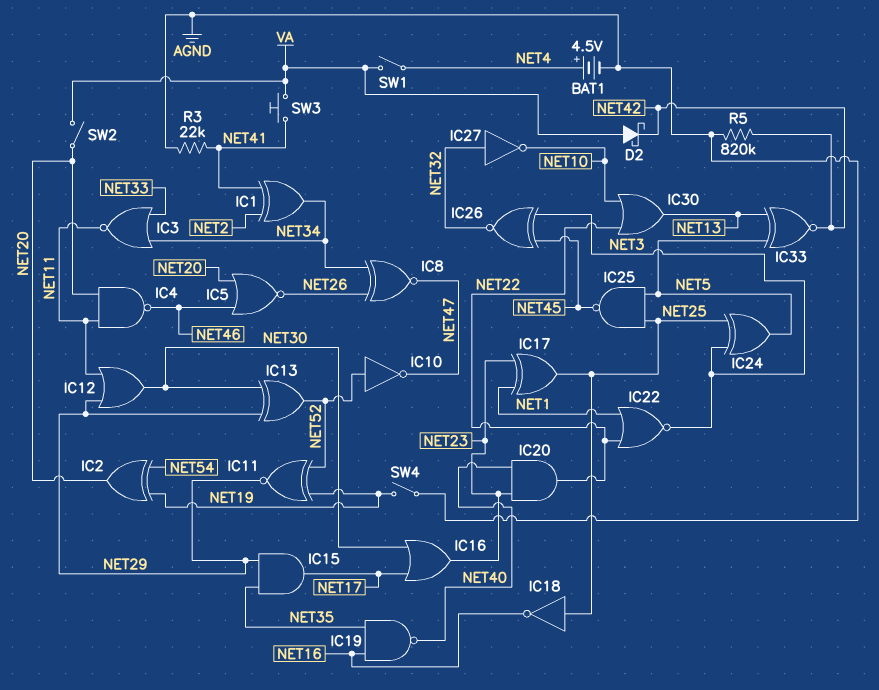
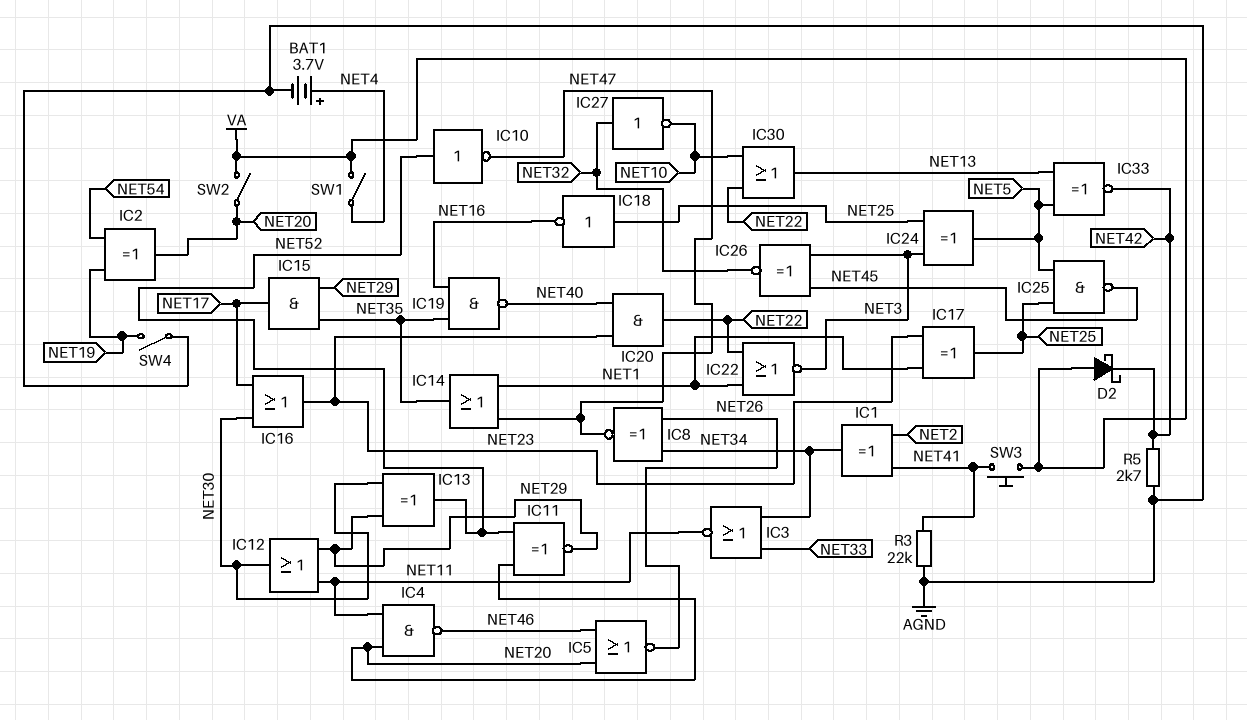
BAT1: 4.5V (plus NET4, minus AGND) -> 3.7V (plus NET4, minus AGND)
IC11: XNOR (in NET19, in NET52, out NET29) -> XNOR (in NET20, in NET52, out NET29)
IC14: none -> OR (in NET1, in NET47, out NET35)
R5: 820k (AGND, NET42) -> 2.7k (AGND, NET42)

